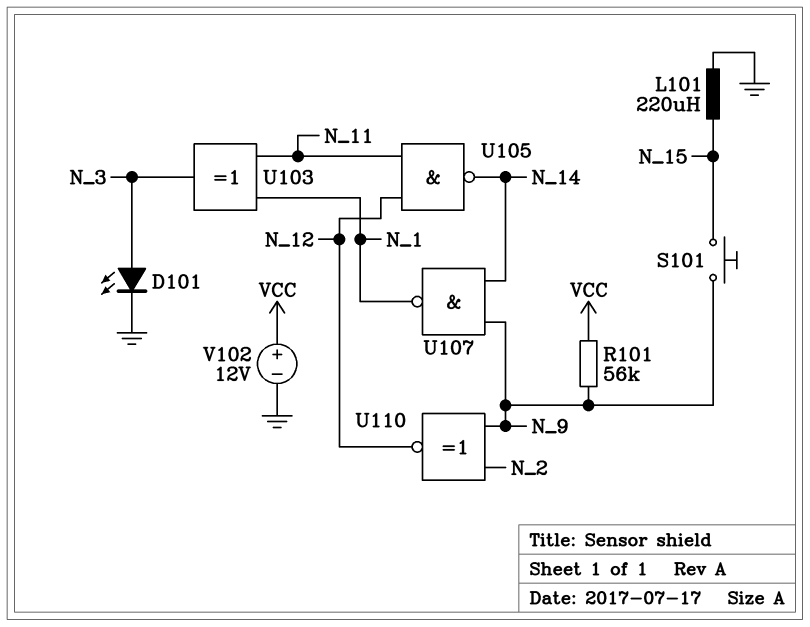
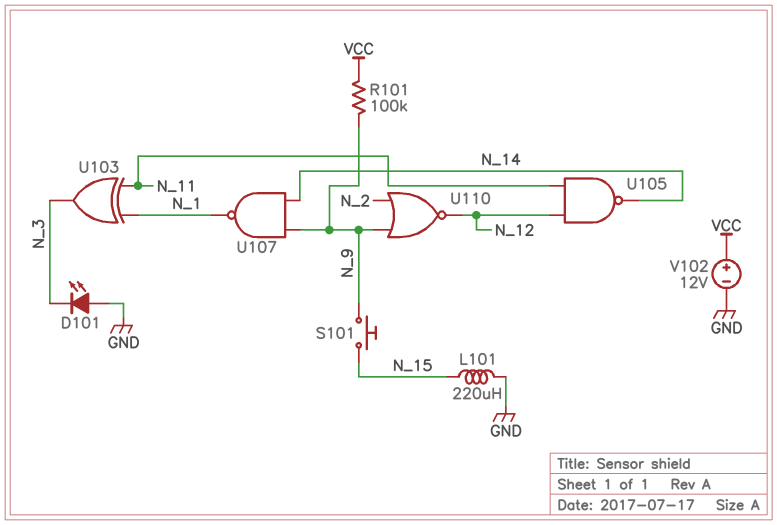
D101: LED (A N_3, K GND) -> LED (A GND, K N_3)
R101: 56k (N_9, VCC) -> 100k (N_9, VCC)
U110: XNOR (in N_2, in N_9, out N_12) -> NOR (in N_2, in N_9, out N_12)

